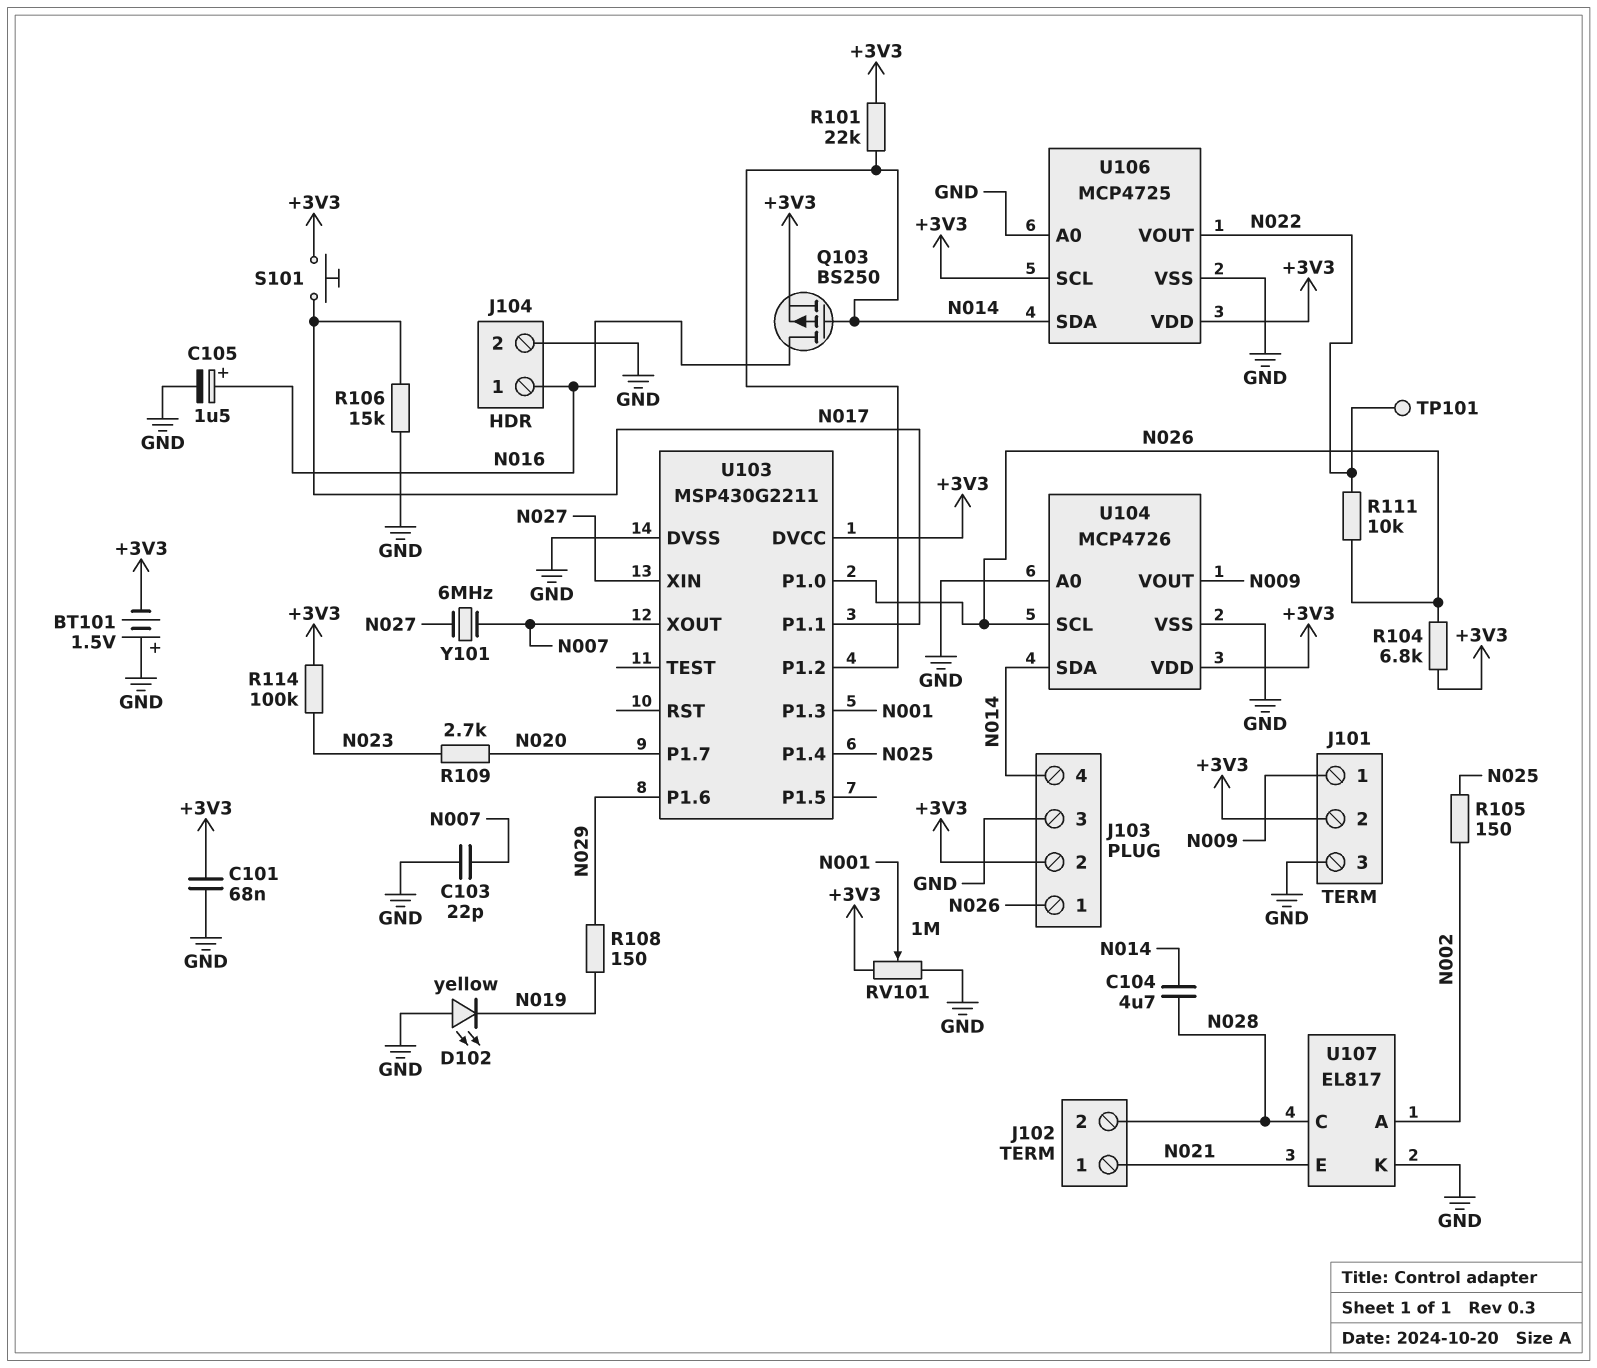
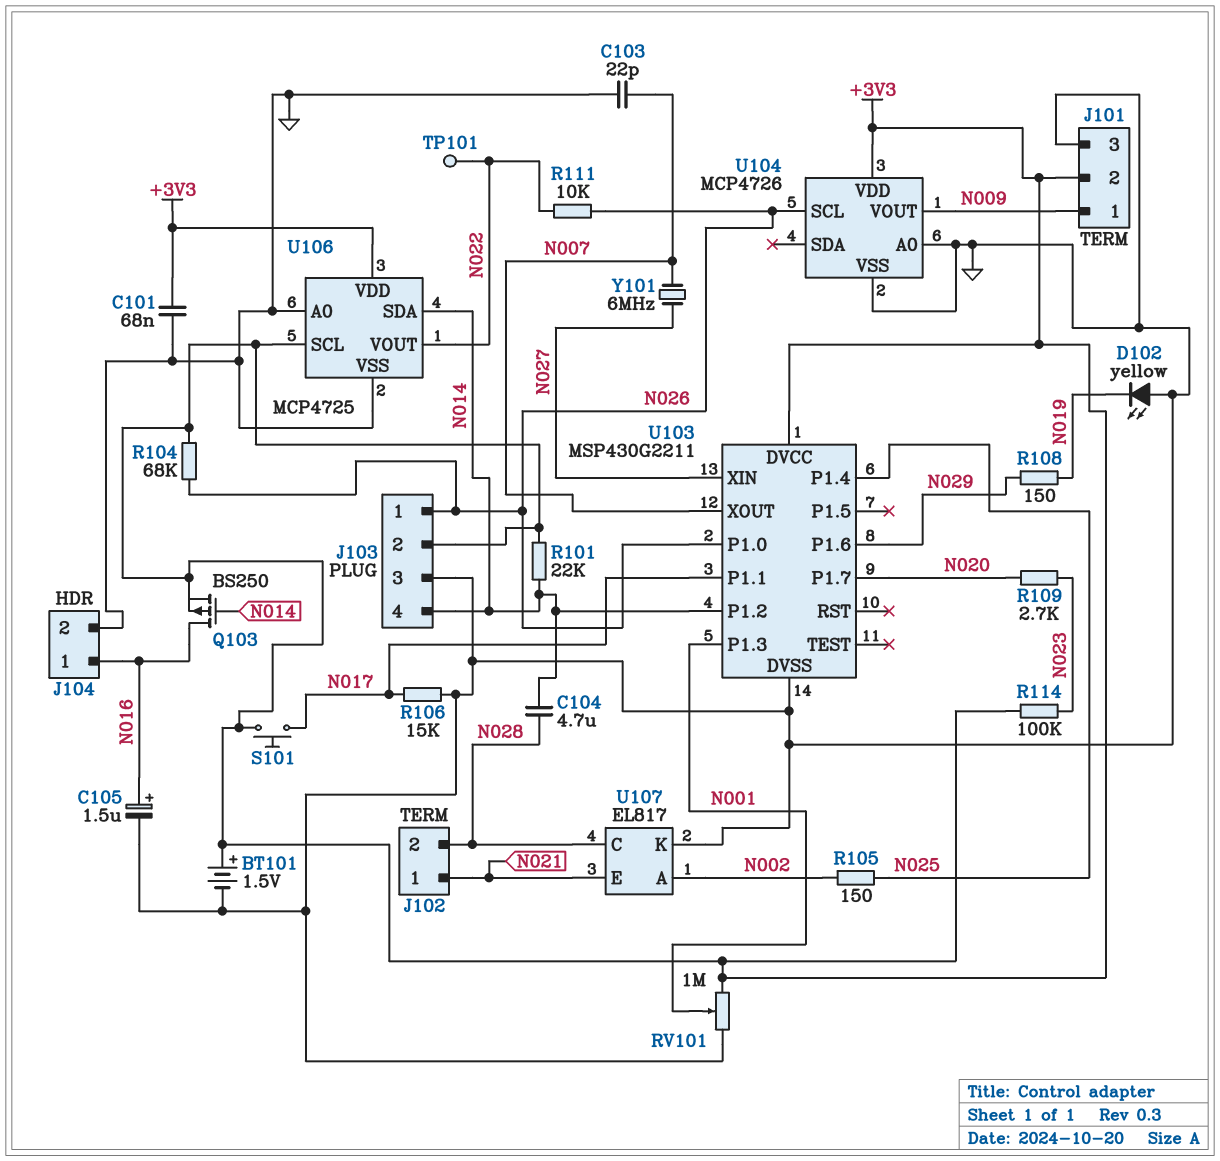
BT101: 1.5V (plus GND, minus +3V3) -> 1.5V (plus +3V3, minus GND)
R104: 6.8k (+3V3, N026) -> 68k (+3V3, N026)
U104 pin SDA: N014 -> none

